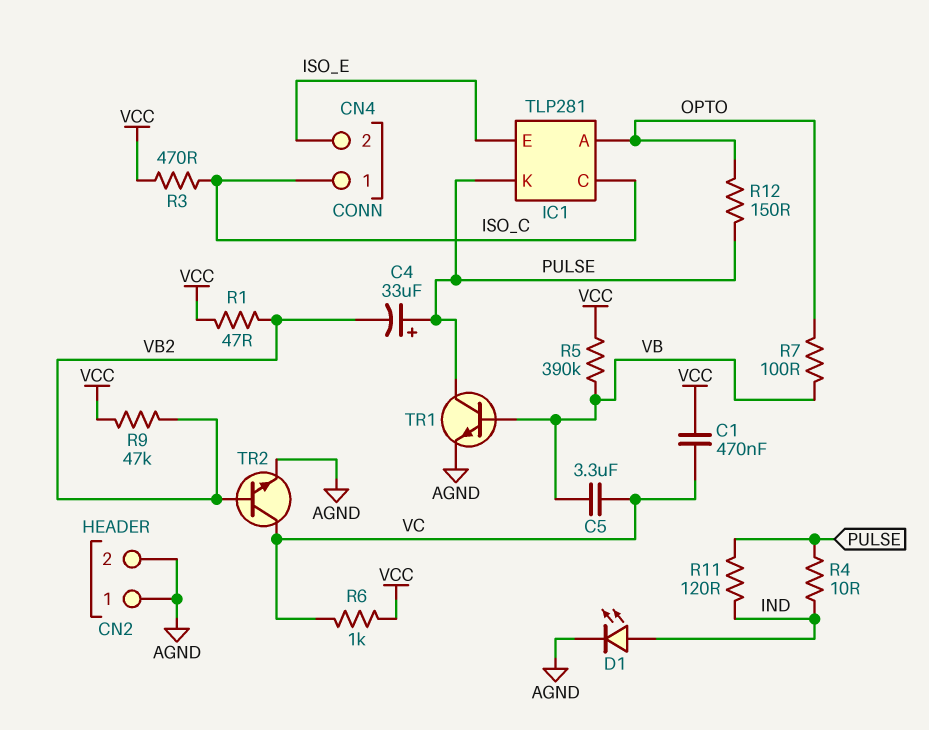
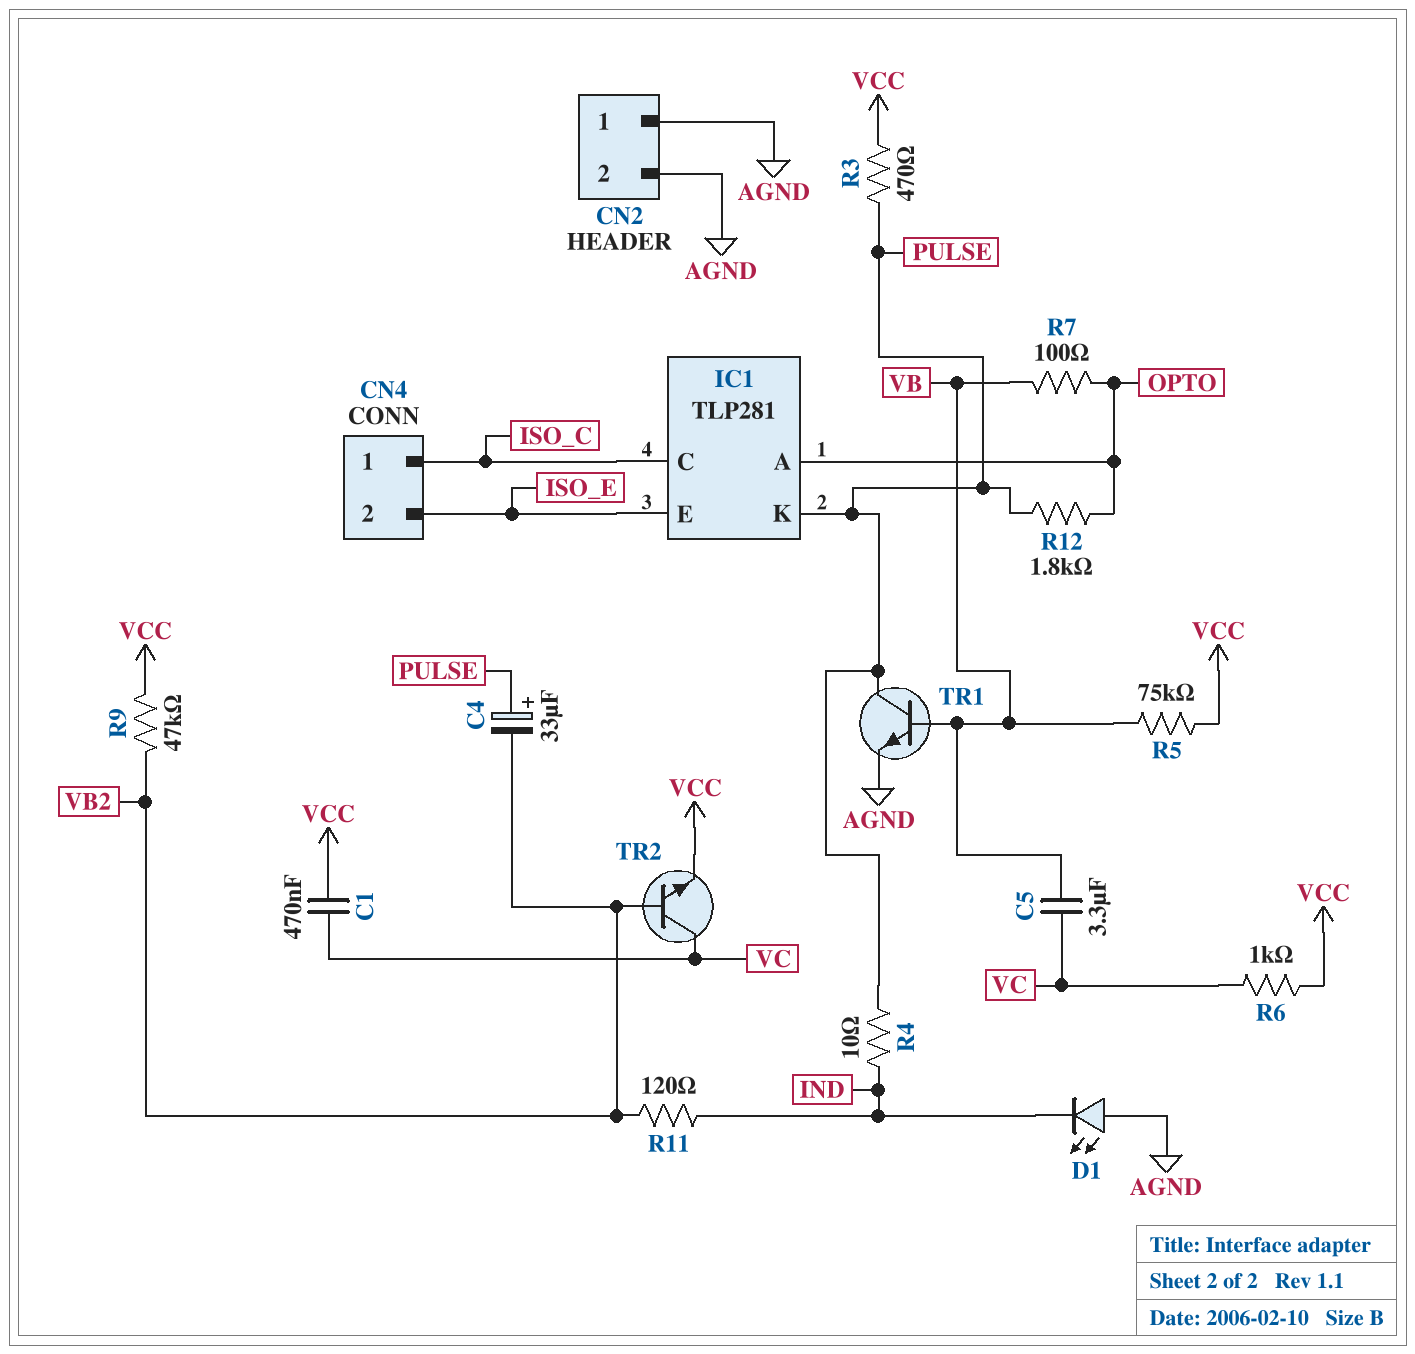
D1: LED (A IND, K AGND) -> LED (A AGND, K IND)
R1: 47 (VB2, VCC) -> none
R3: 470 (ISO_C, VCC) -> 470 (PULSE, VCC)
R5: 390k (VB, VCC) -> 75k (VB, VCC)
R11: 120 (IND, PULSE) -> 120 (IND, VB2)
R12: 150 (OPTO, PULSE) -> 1.8k (OPTO, PULSE)
TR2: NPN (B VB2, C VC, E AGND) -> NPN (B VB2, C VC, E VCC)

